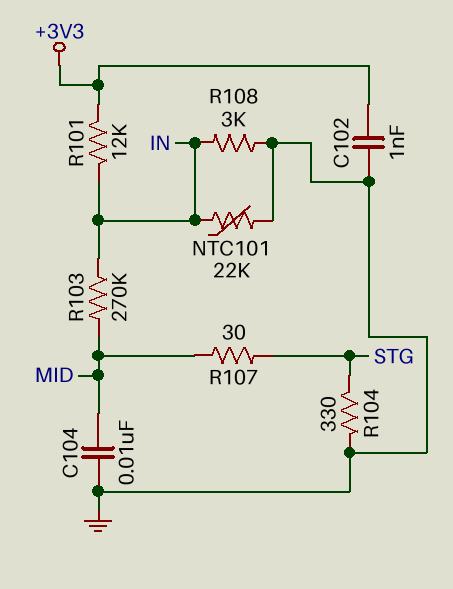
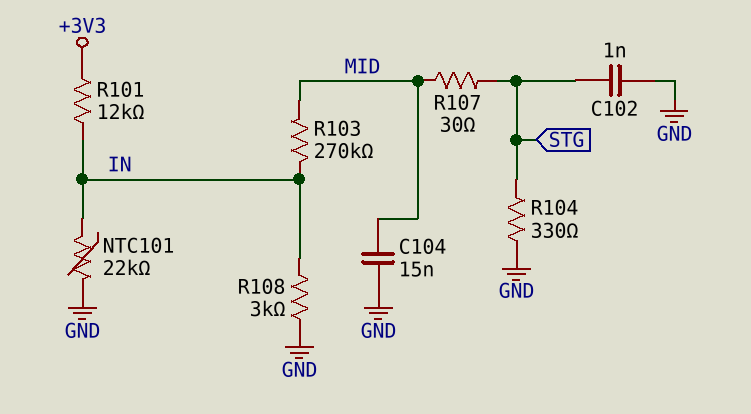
C102: 1nF (+3V3, GND) -> 1nF (GND, STG)
C104: 10nF (GND, MID) -> 15nF (GND, MID)

